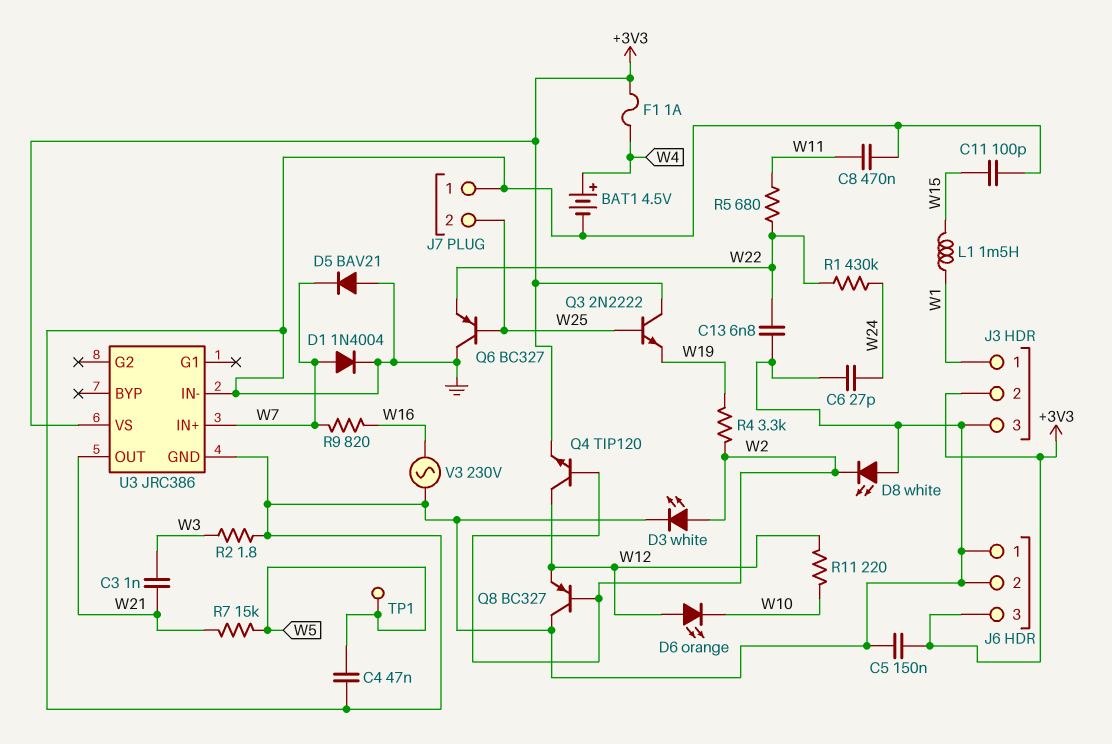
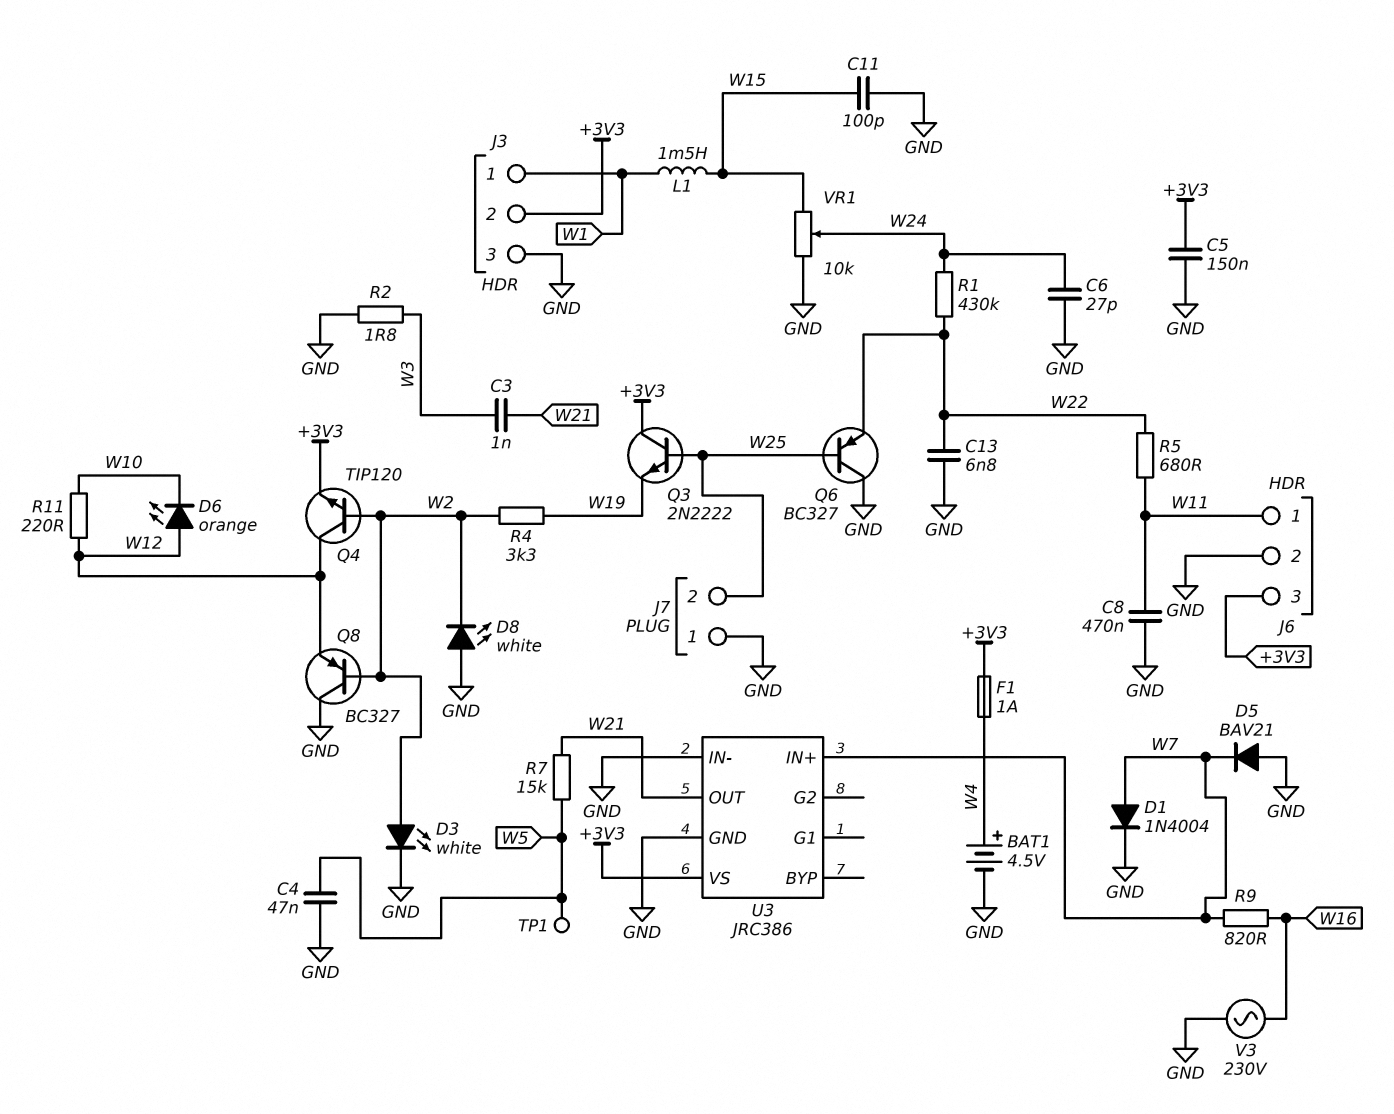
J6 pin 1: GND -> W11
VR1: none -> 10k (GND, W15, wiper W24)

